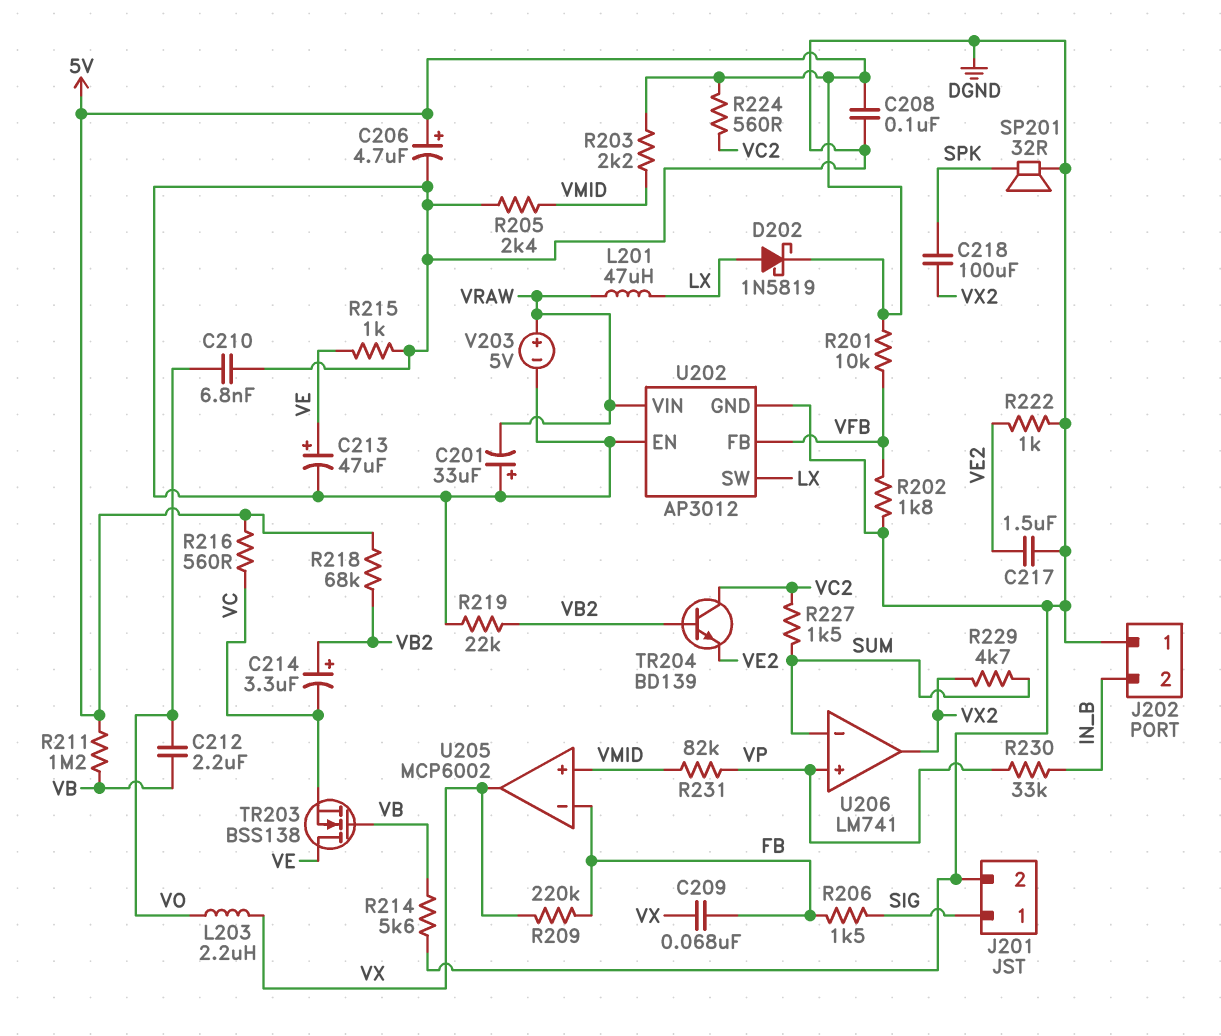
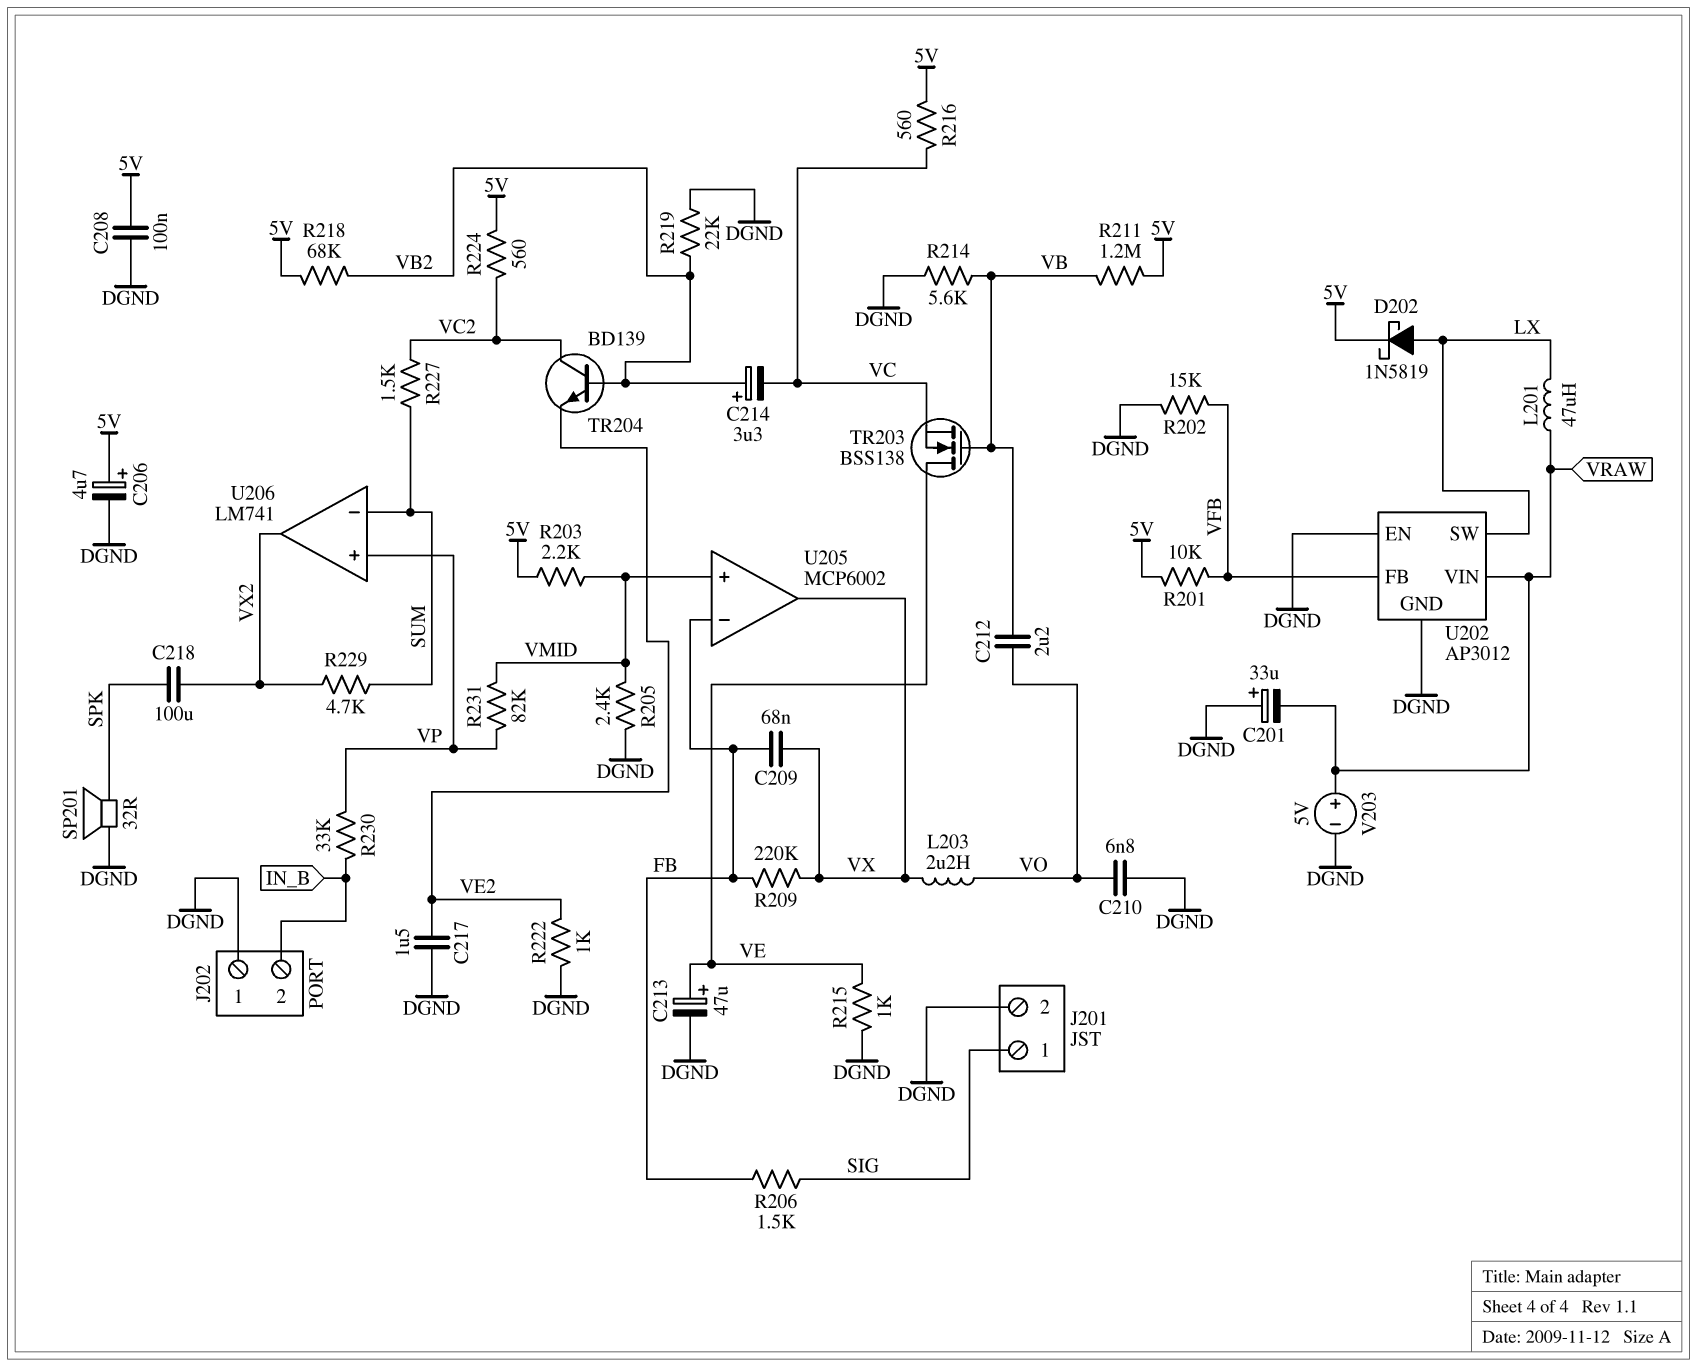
R202: 1.8k (DGND, VFB) -> 15k (DGND, VFB)

